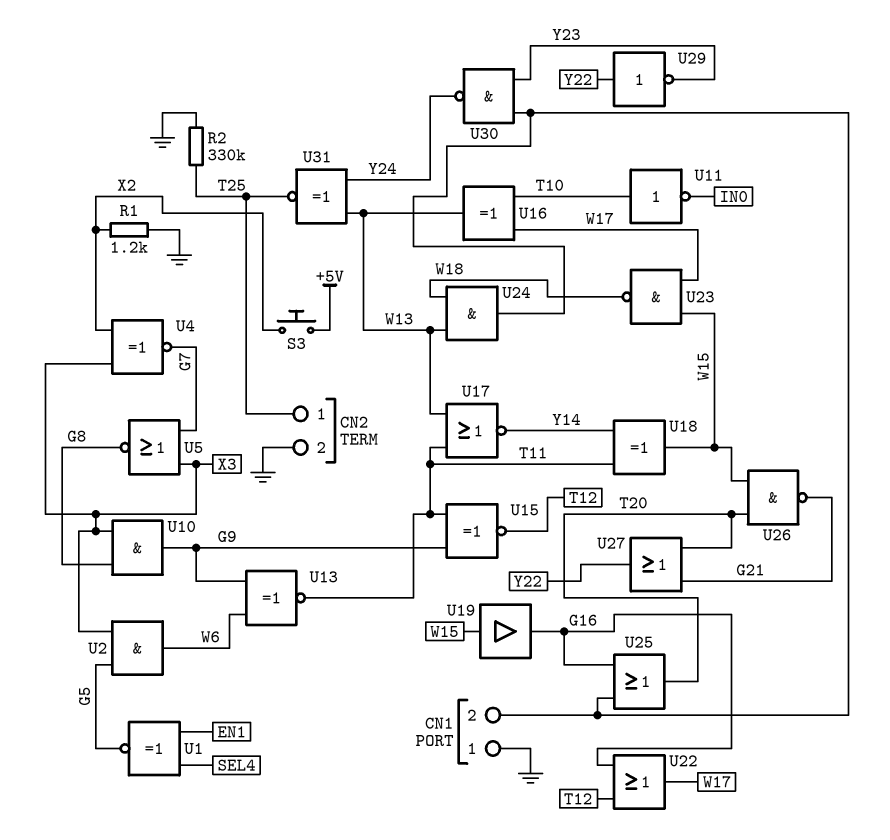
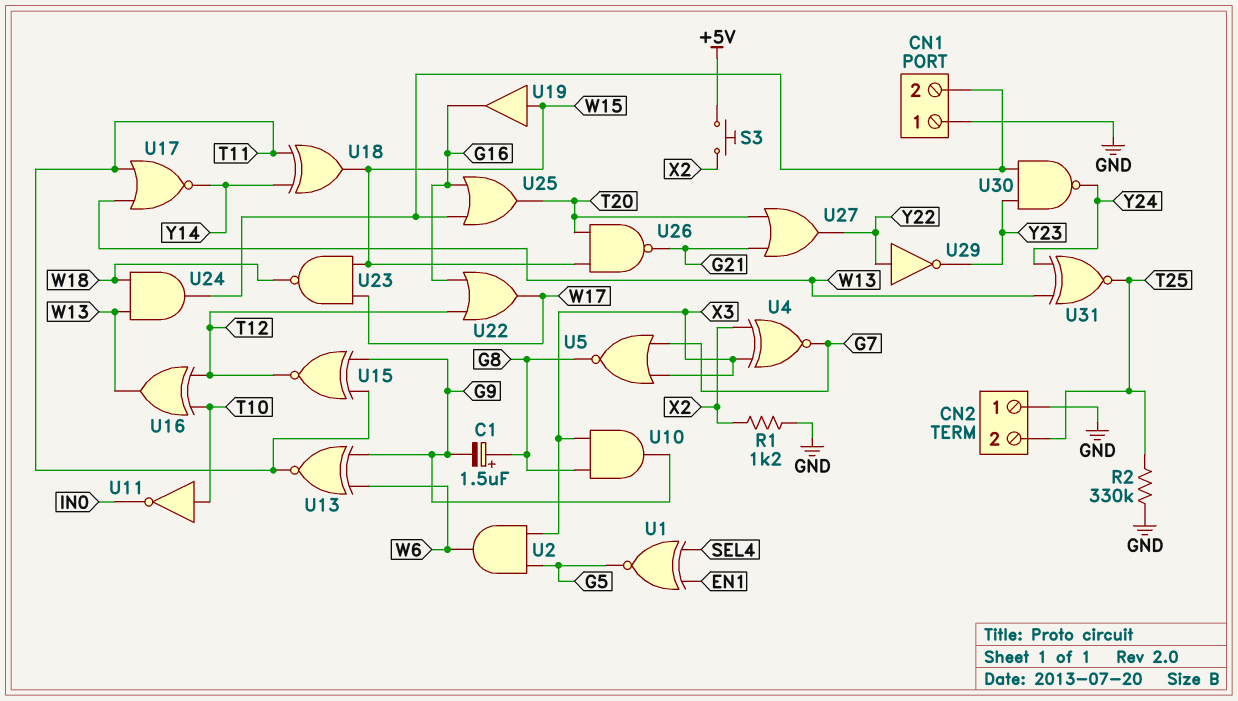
C1: none -> 1.5uF (plus G8, minus G9)
CN2 pin 1: T25 -> GND
CN2 pin 2: GND -> T25
U16: XOR (in T10, in W17, out W13) -> XOR (in T10, in T12, out W13)

